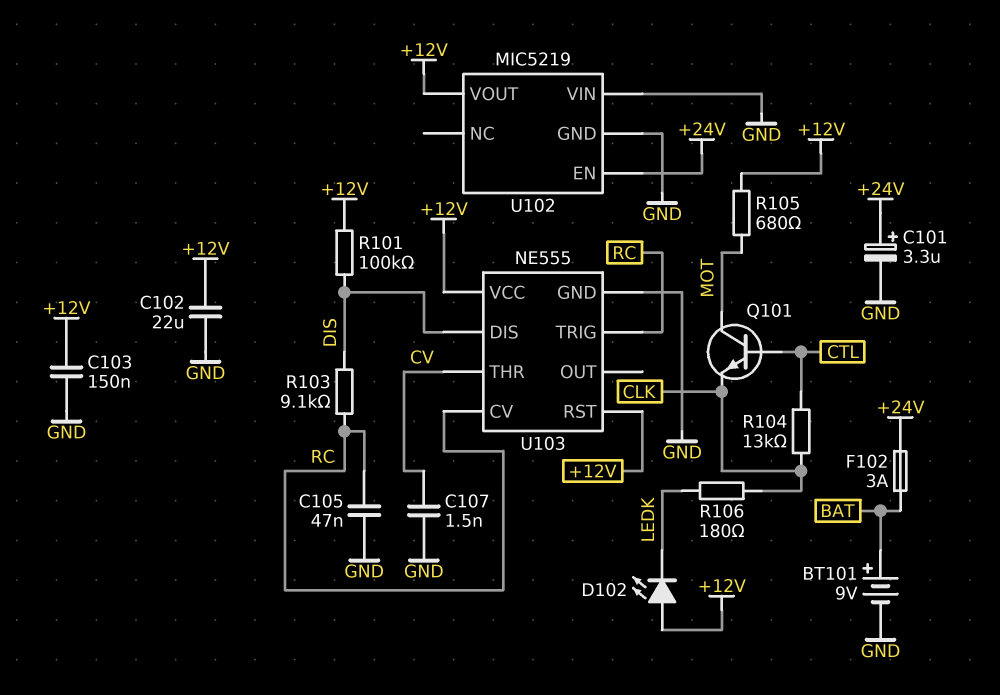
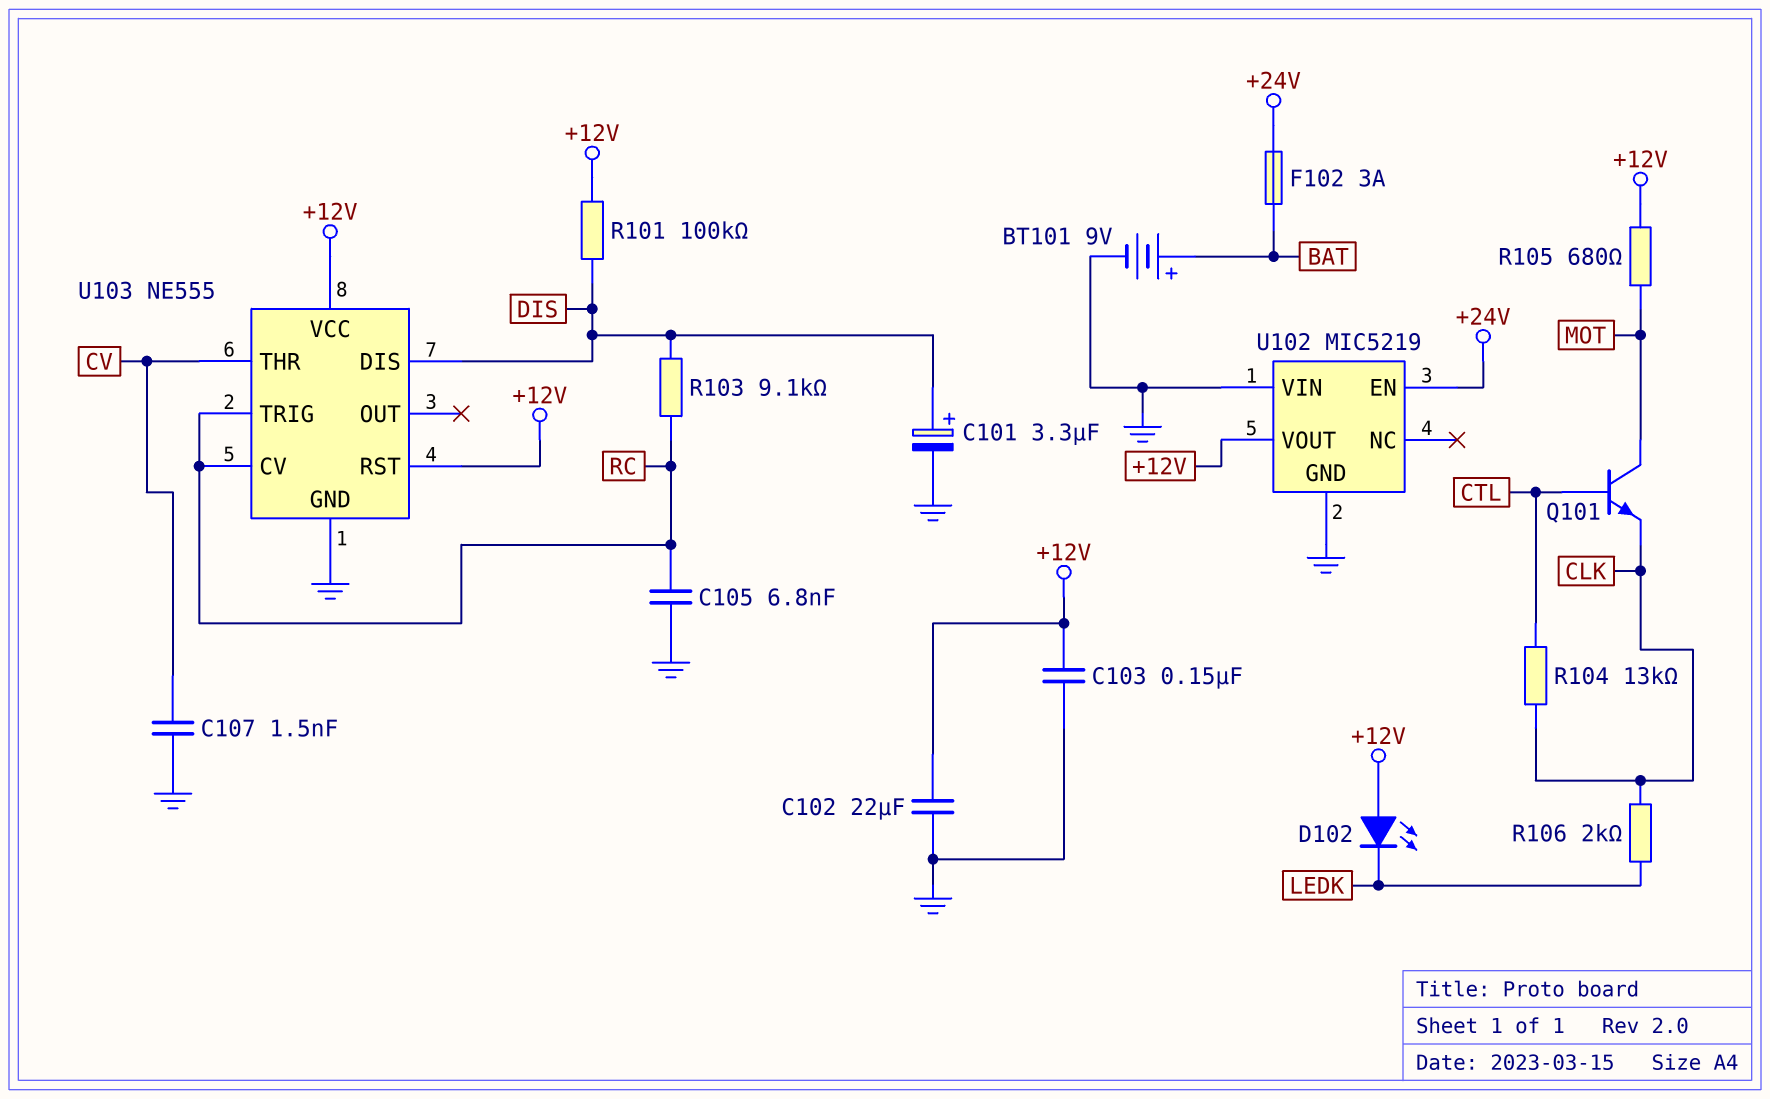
C101: 3.3uF (plus +24V, minus GND) -> 3.3uF (plus DIS, minus GND)
C105: 47nF (GND, RC) -> 6.8nF (GND, RC)
R106: 180 (CLK, LEDK) -> 2k (CLK, LEDK)

